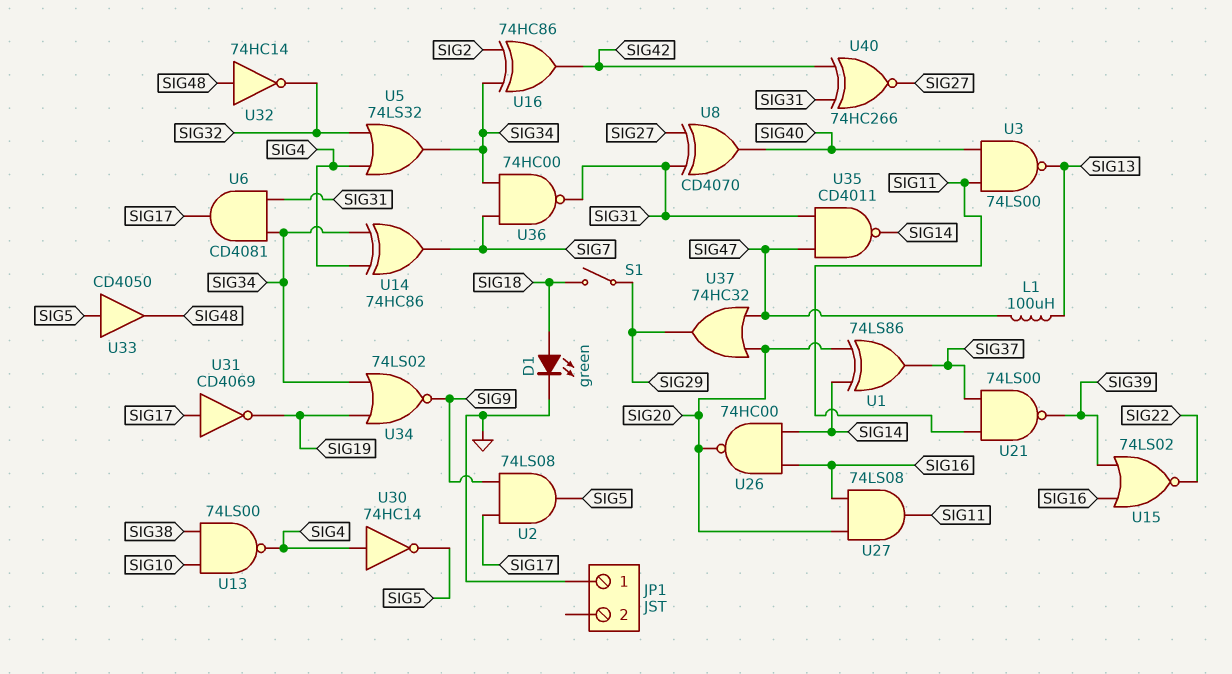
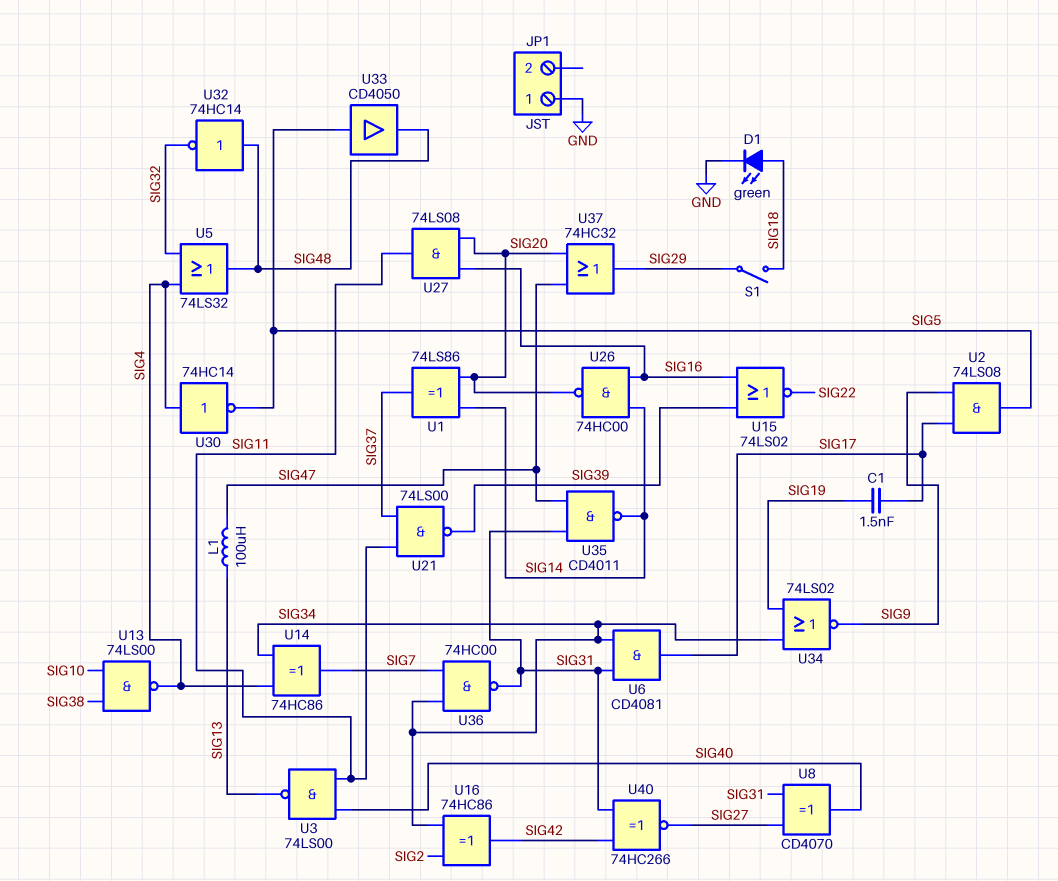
C1: none -> 1.5nF (SIG17, SIG19)
U5: OR 74LS32 (in SIG4, in SIG32, out SIG34) -> OR 74LS32 (in SIG4, in SIG32, out SIG48)
U31: NOT CD4069 (in SIG17, out SIG19) -> none

